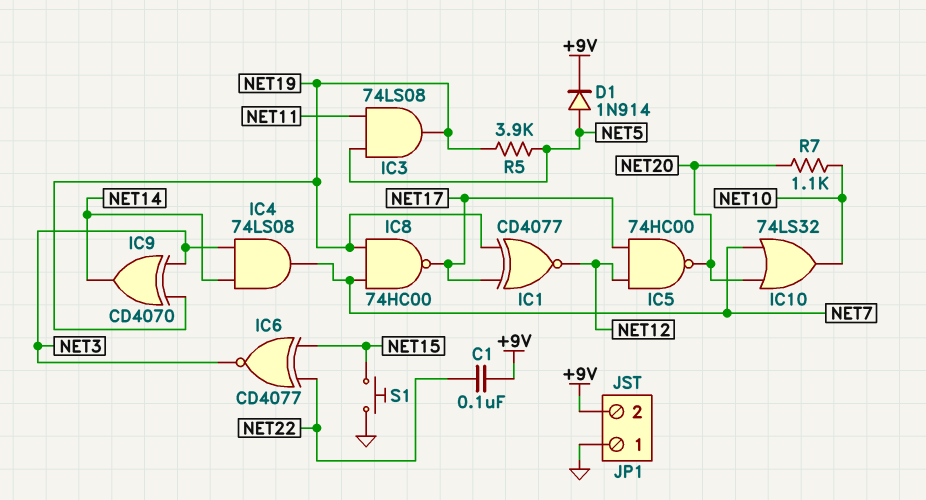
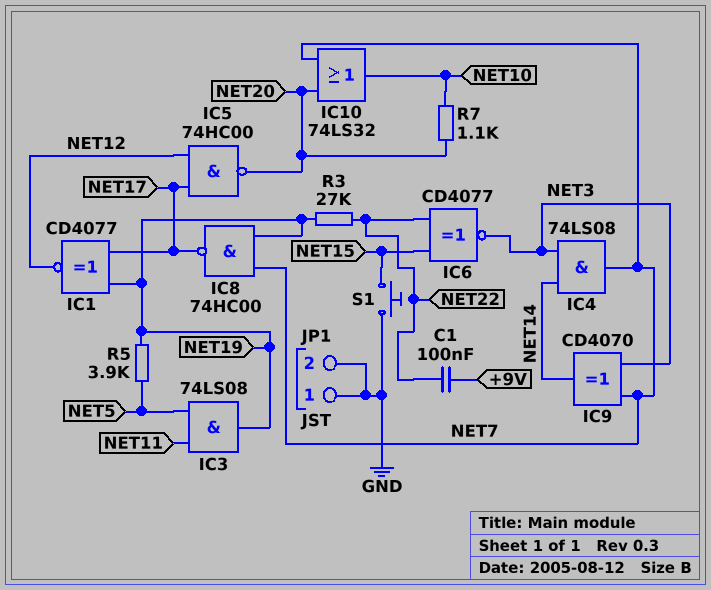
D1: diode 1N914 (A NET5, K +9V) -> none
IC9: XOR CD4070 (in NET3, in NET19, out NET14) -> XOR CD4070 (in NET3, in NET7, out NET14)
JP1 pin 2: +9V -> GND
R3: none -> 27k (NET19, NET22)

